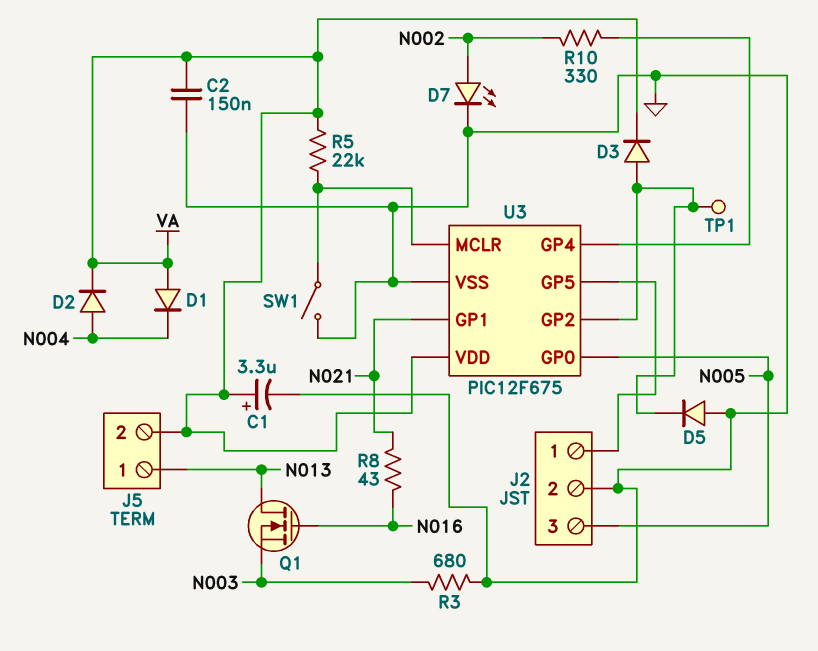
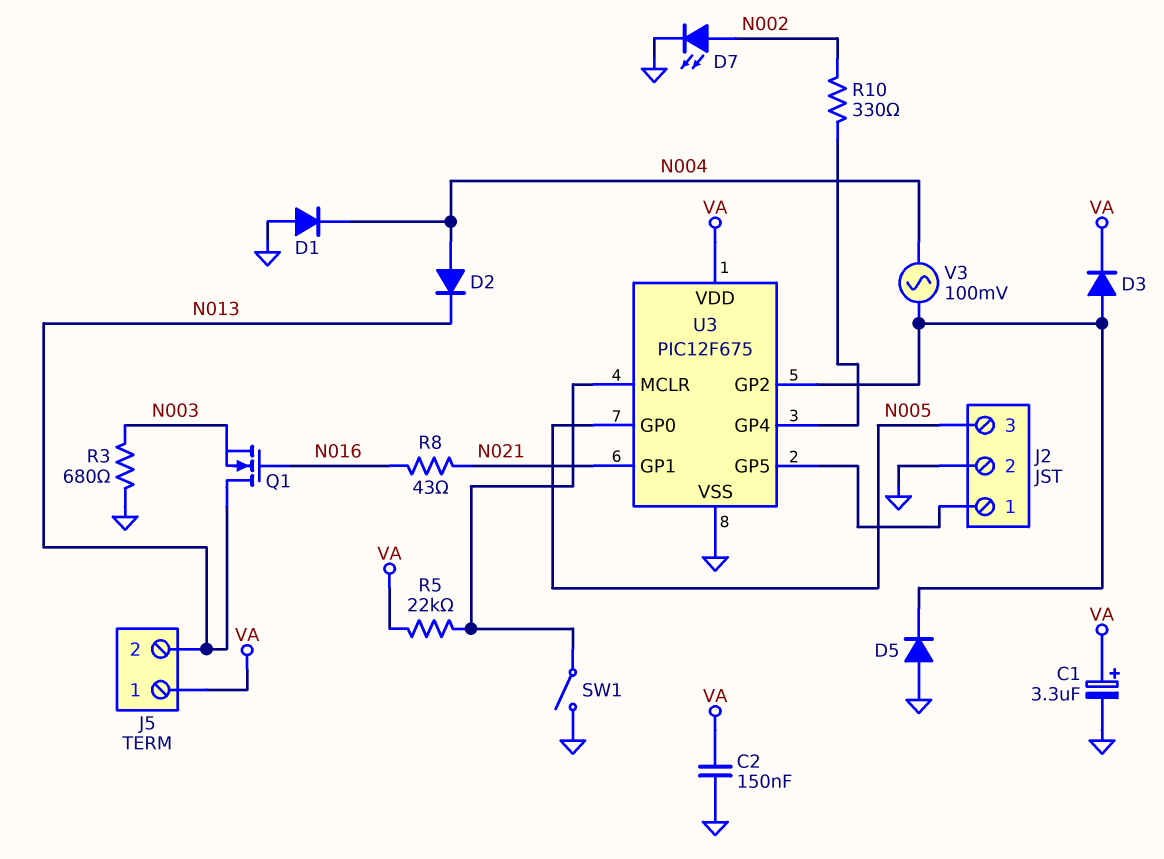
D1: diode (A VA, K N004) -> diode (A GND, K N004)
D2: diode (A N004, K VA) -> diode (A N004, K N013)
J5 pin 1: N013 -> VA
J5 pin 2: VA -> N013
TP1: test point (U3/GP2) -> none
V3: none -> AC 100mV (N004, U3/GP2)

